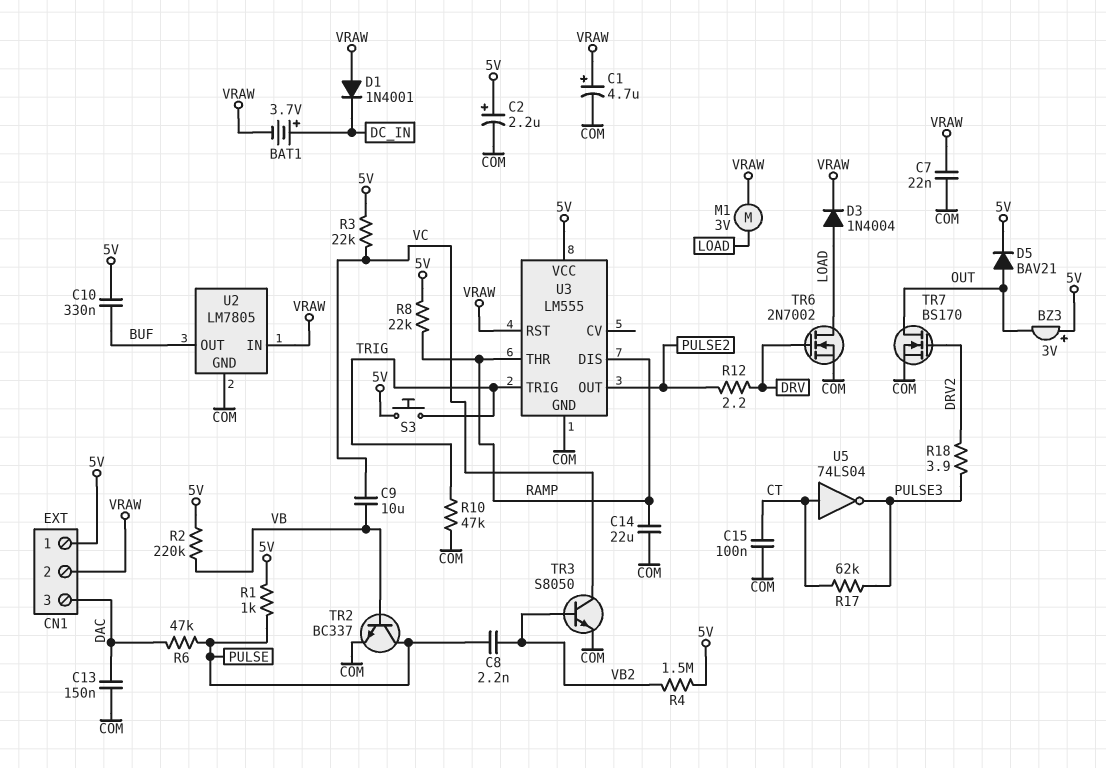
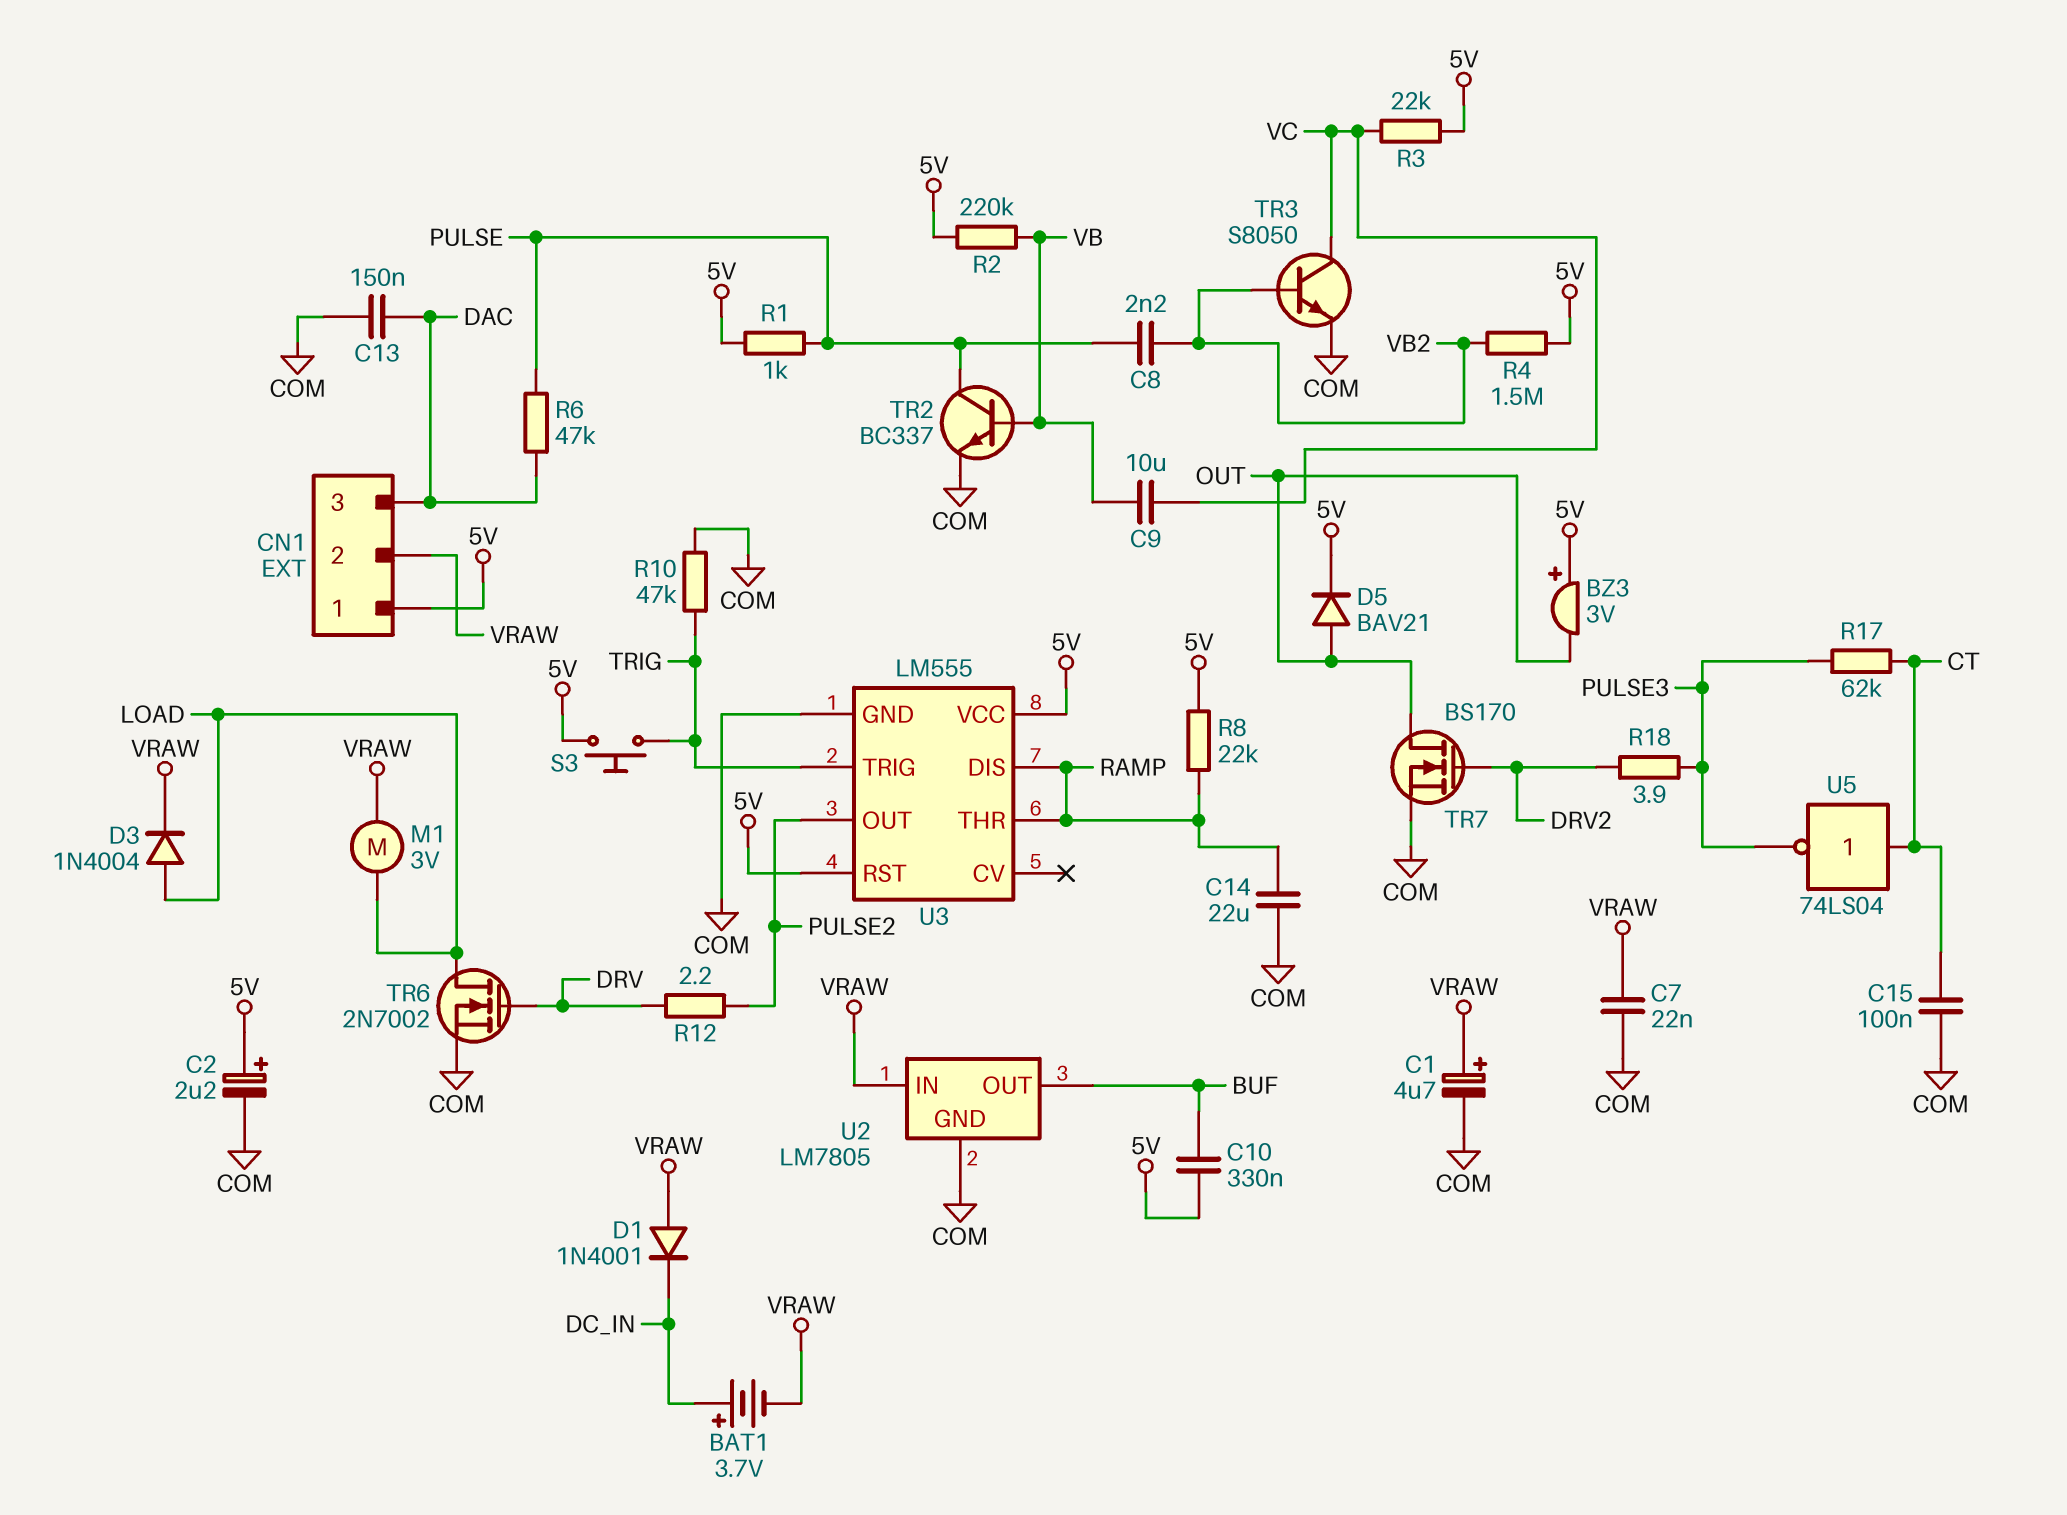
U3 pin RST: VRAW -> 5V

